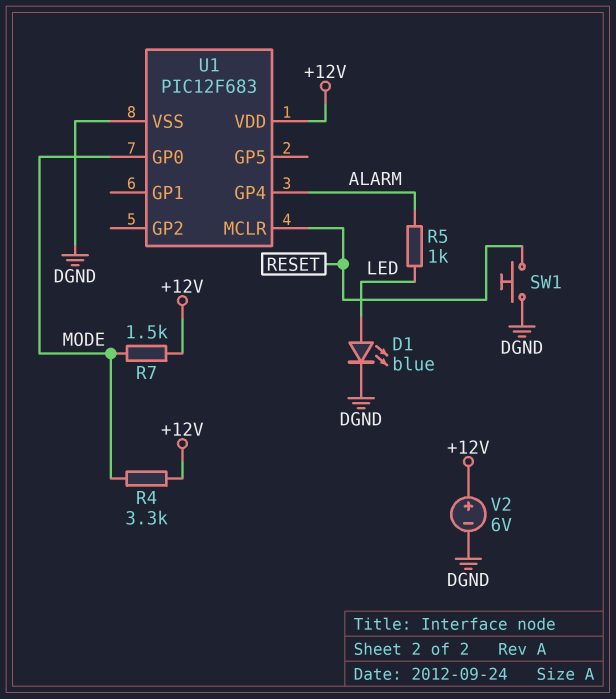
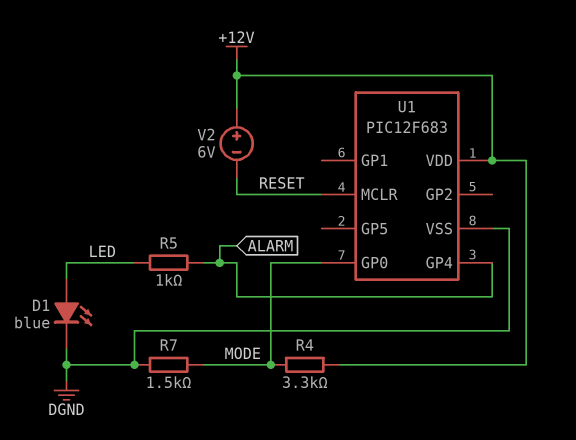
R7: 1.5k (+12V, MODE) -> 1.5k (DGND, MODE)
SW1: button (DGND, RESET) -> none
V2: 6V (plus +12V, minus DGND) -> 6V (plus +12V, minus RESET)

